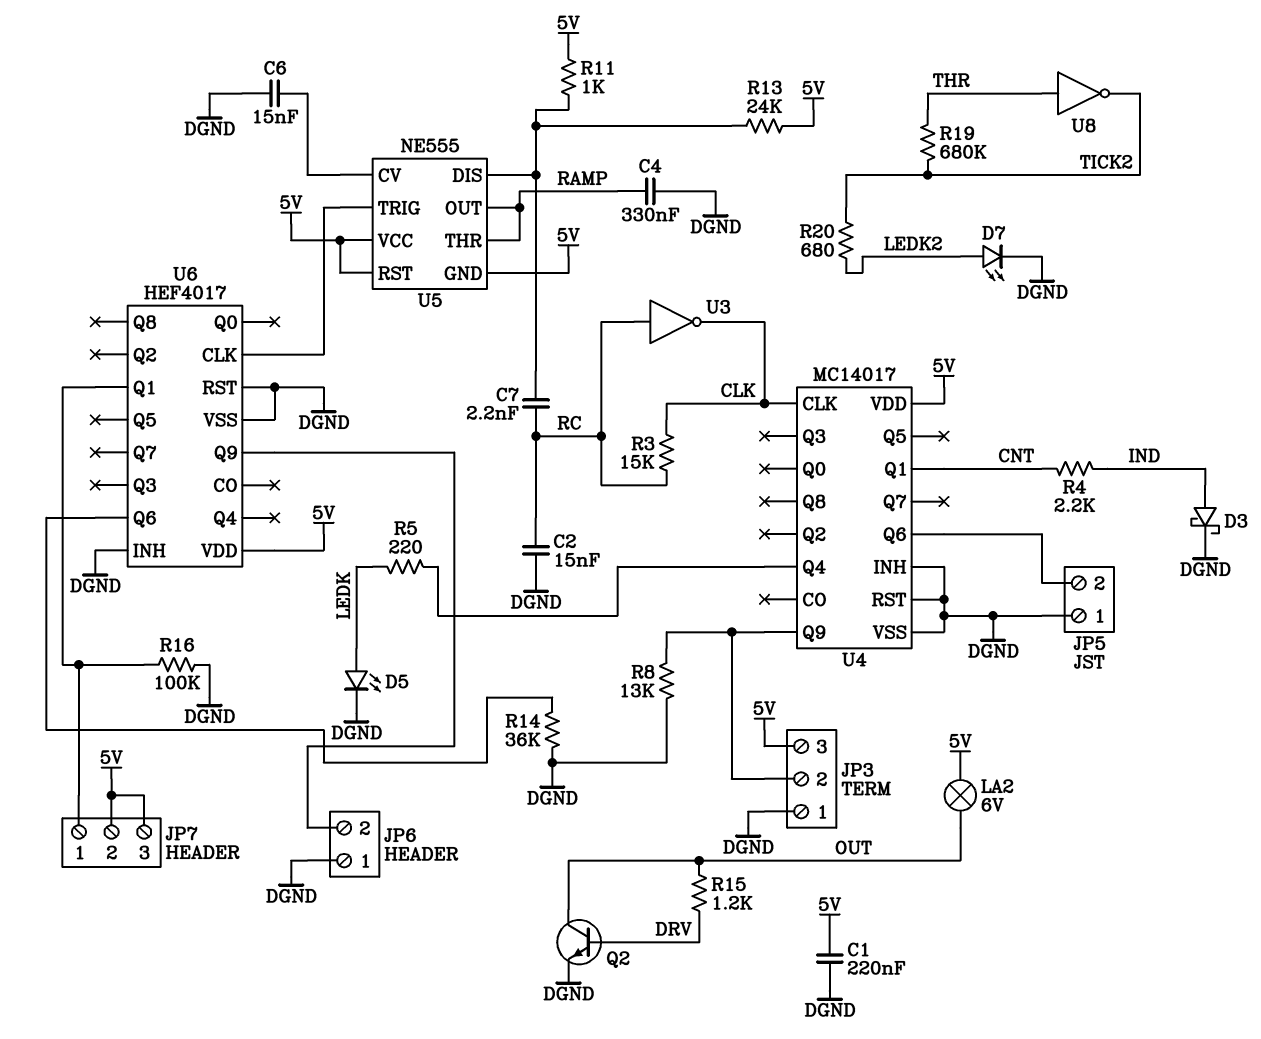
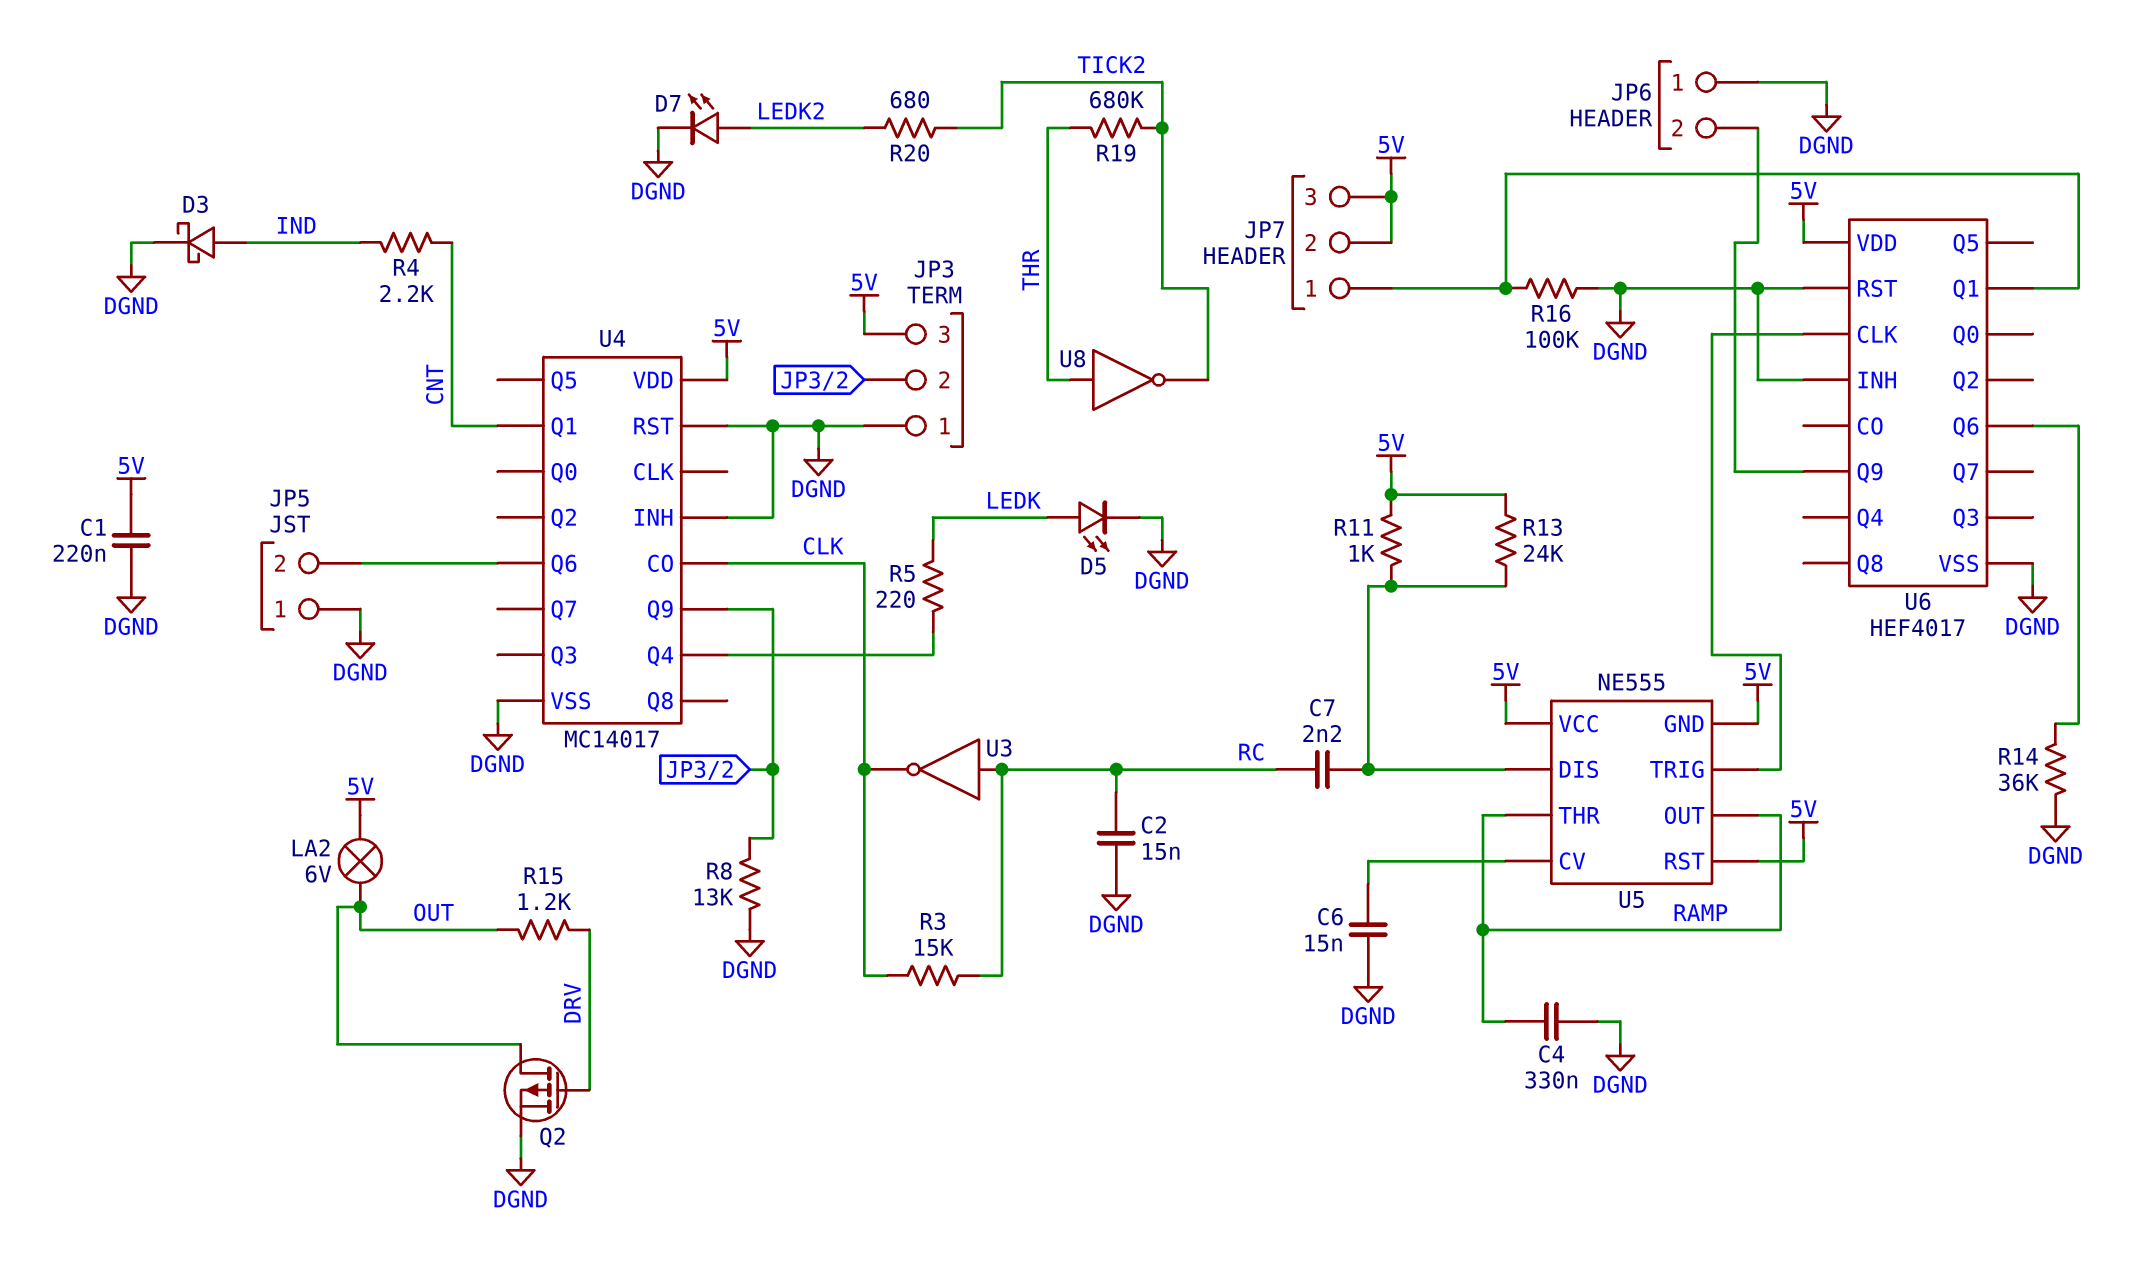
Q2: NPN (B DRV, C OUT, E DGND) -> PMOS (G DRV, D OUT, S DGND)
U4 pin CLK: CLK -> none
U4 pin CO: none -> CLK

